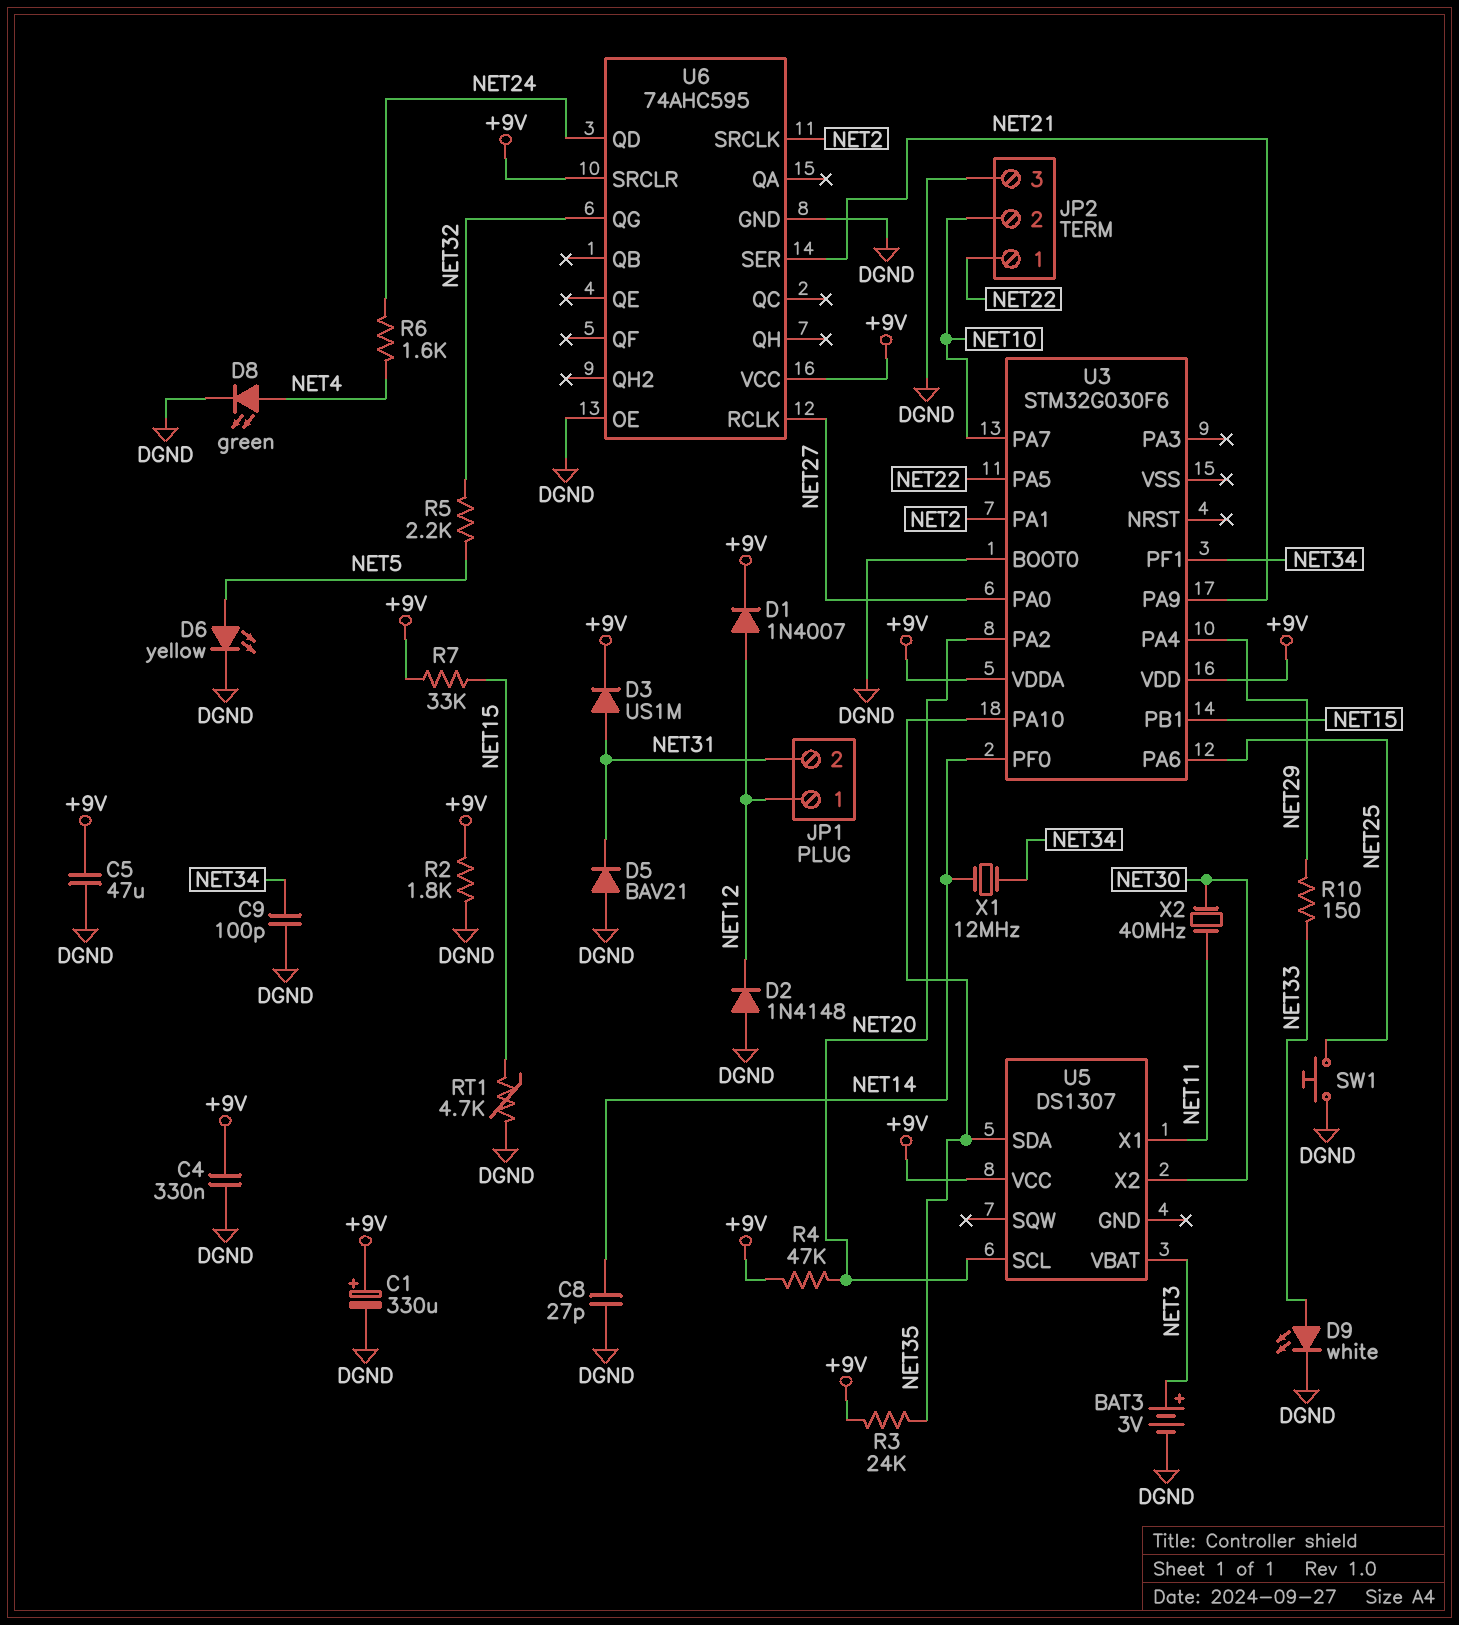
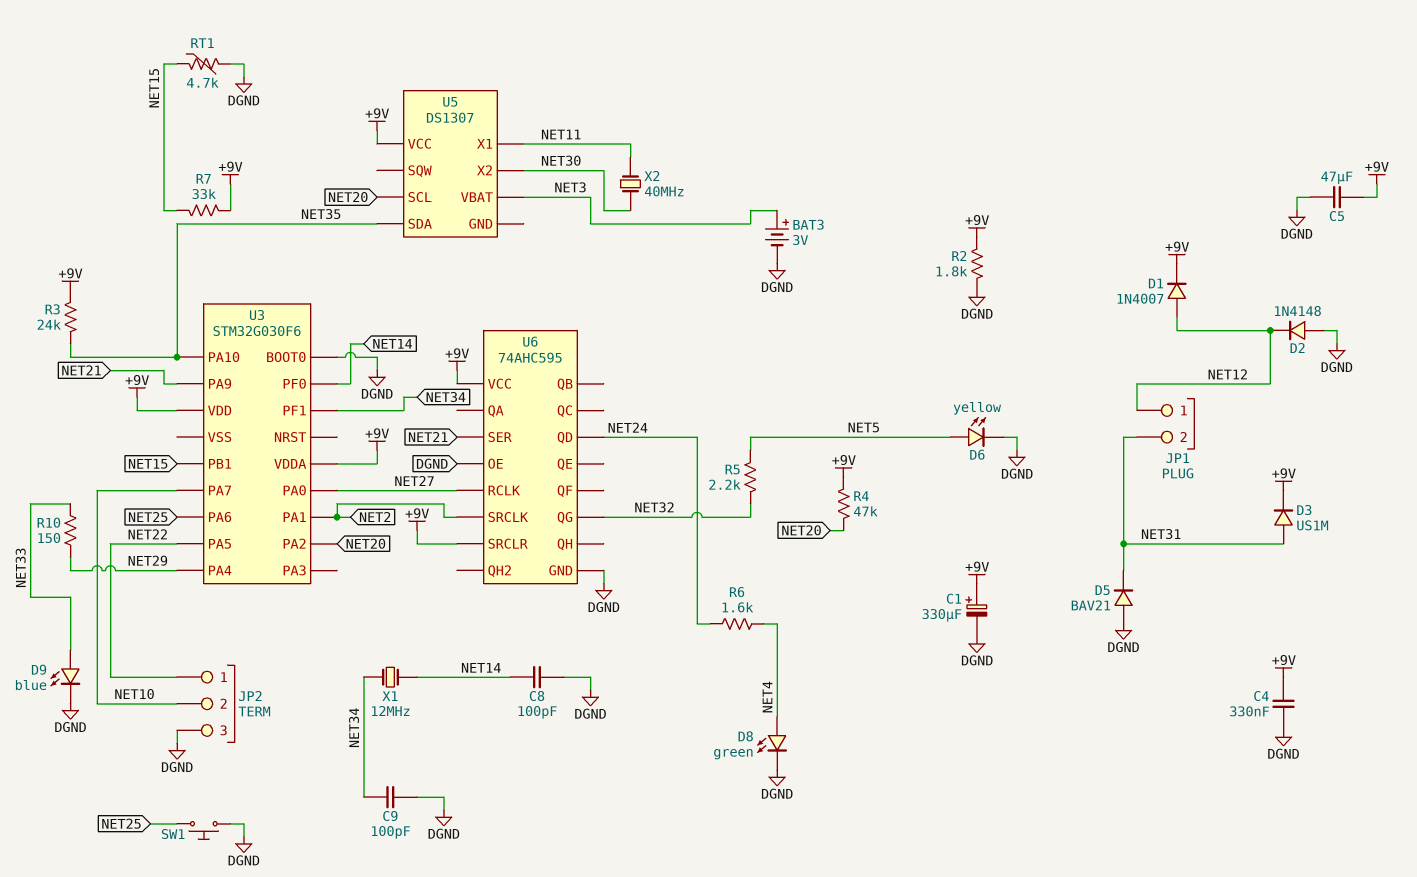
C8: 27pF (DGND, NET14) -> 100pF (DGND, NET14)
D9: LED white (A NET33, K DGND) -> LED blue (A NET33, K DGND)

